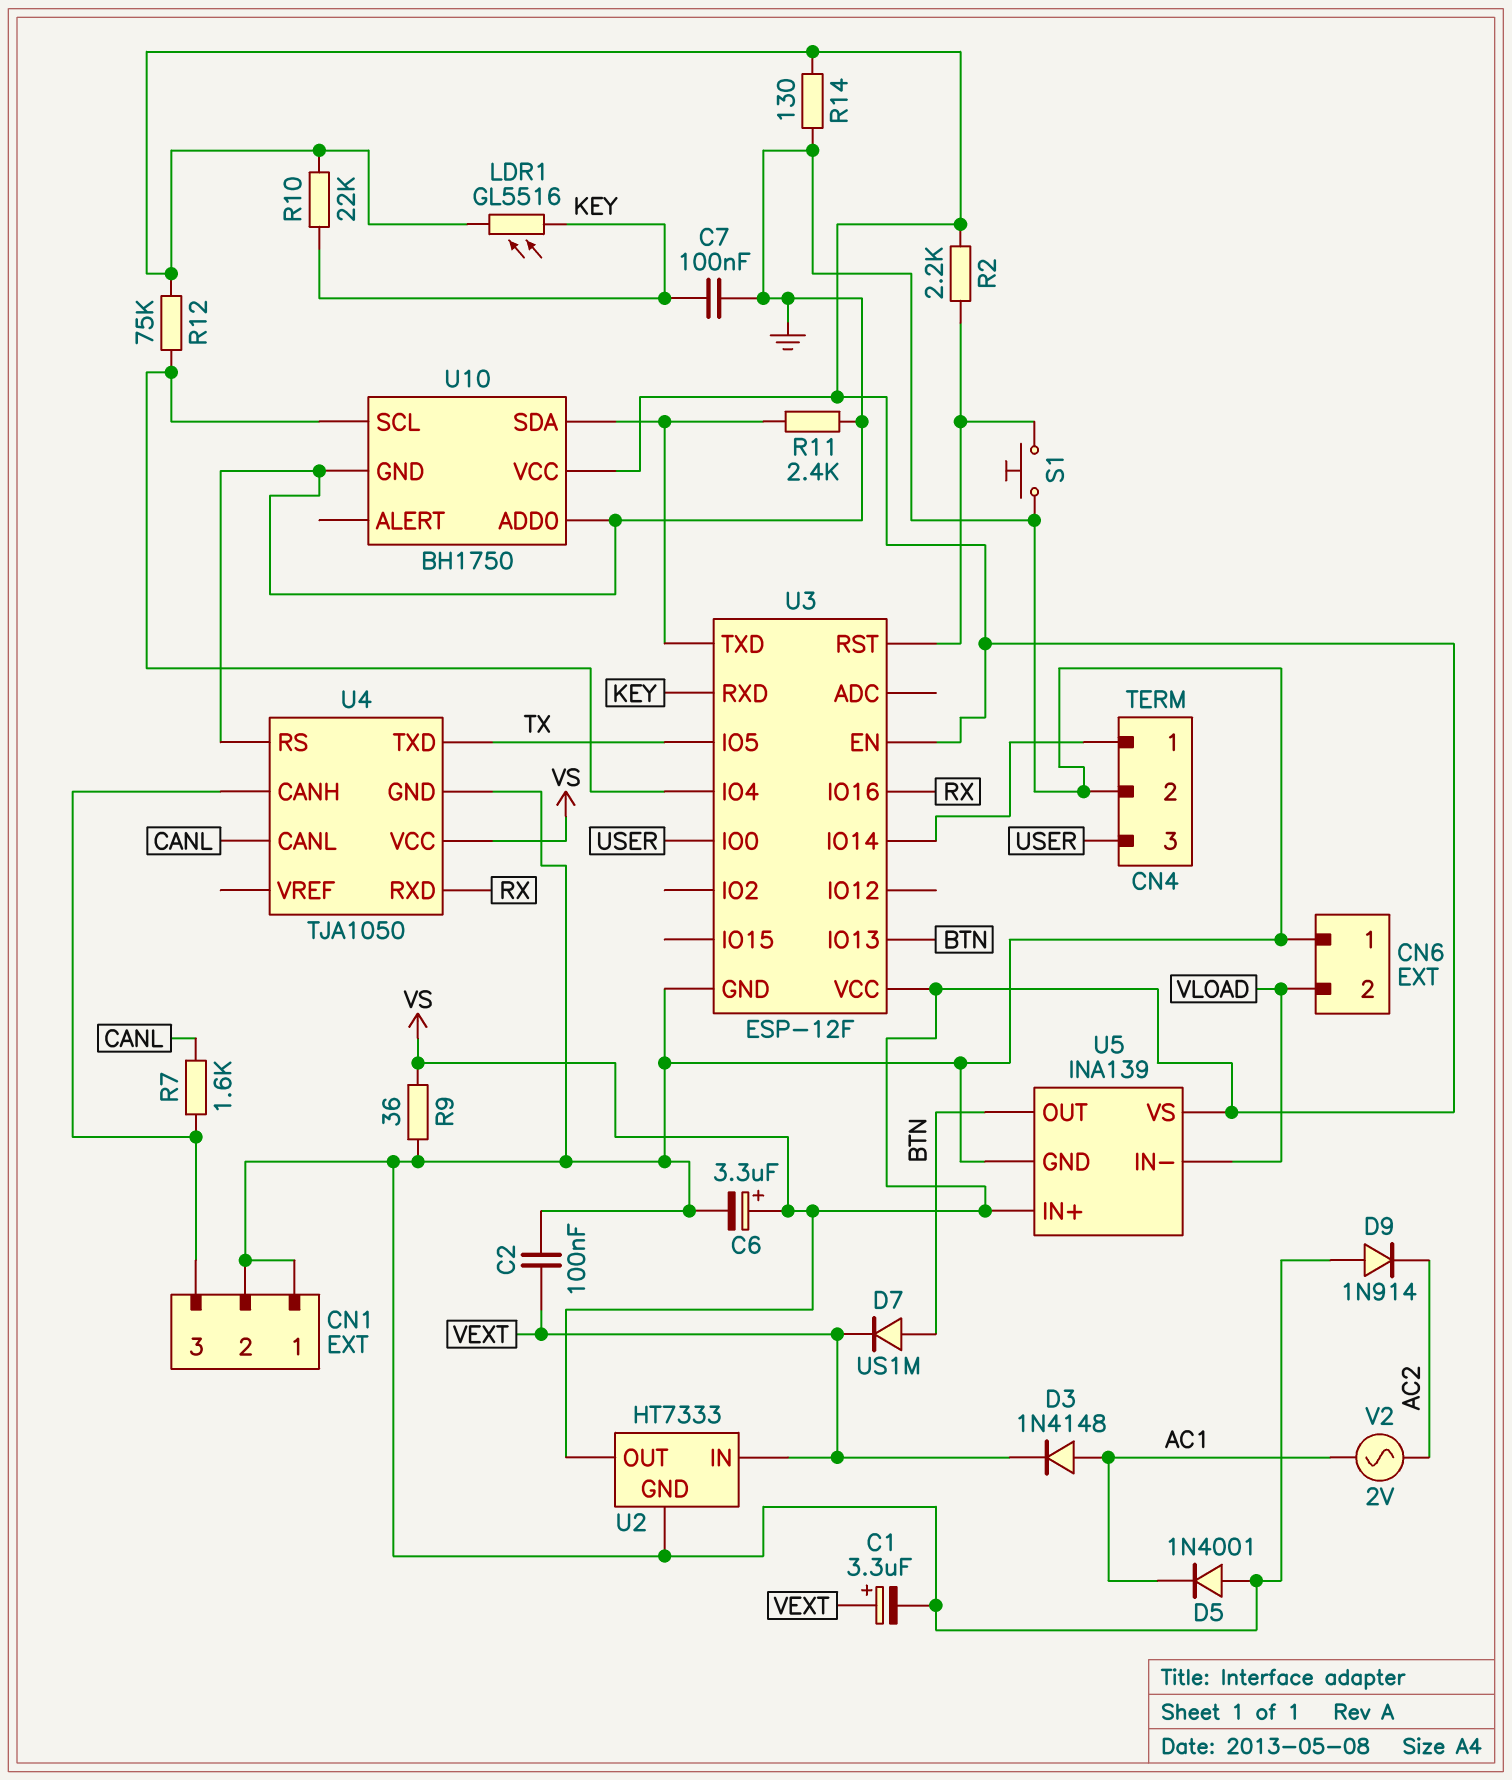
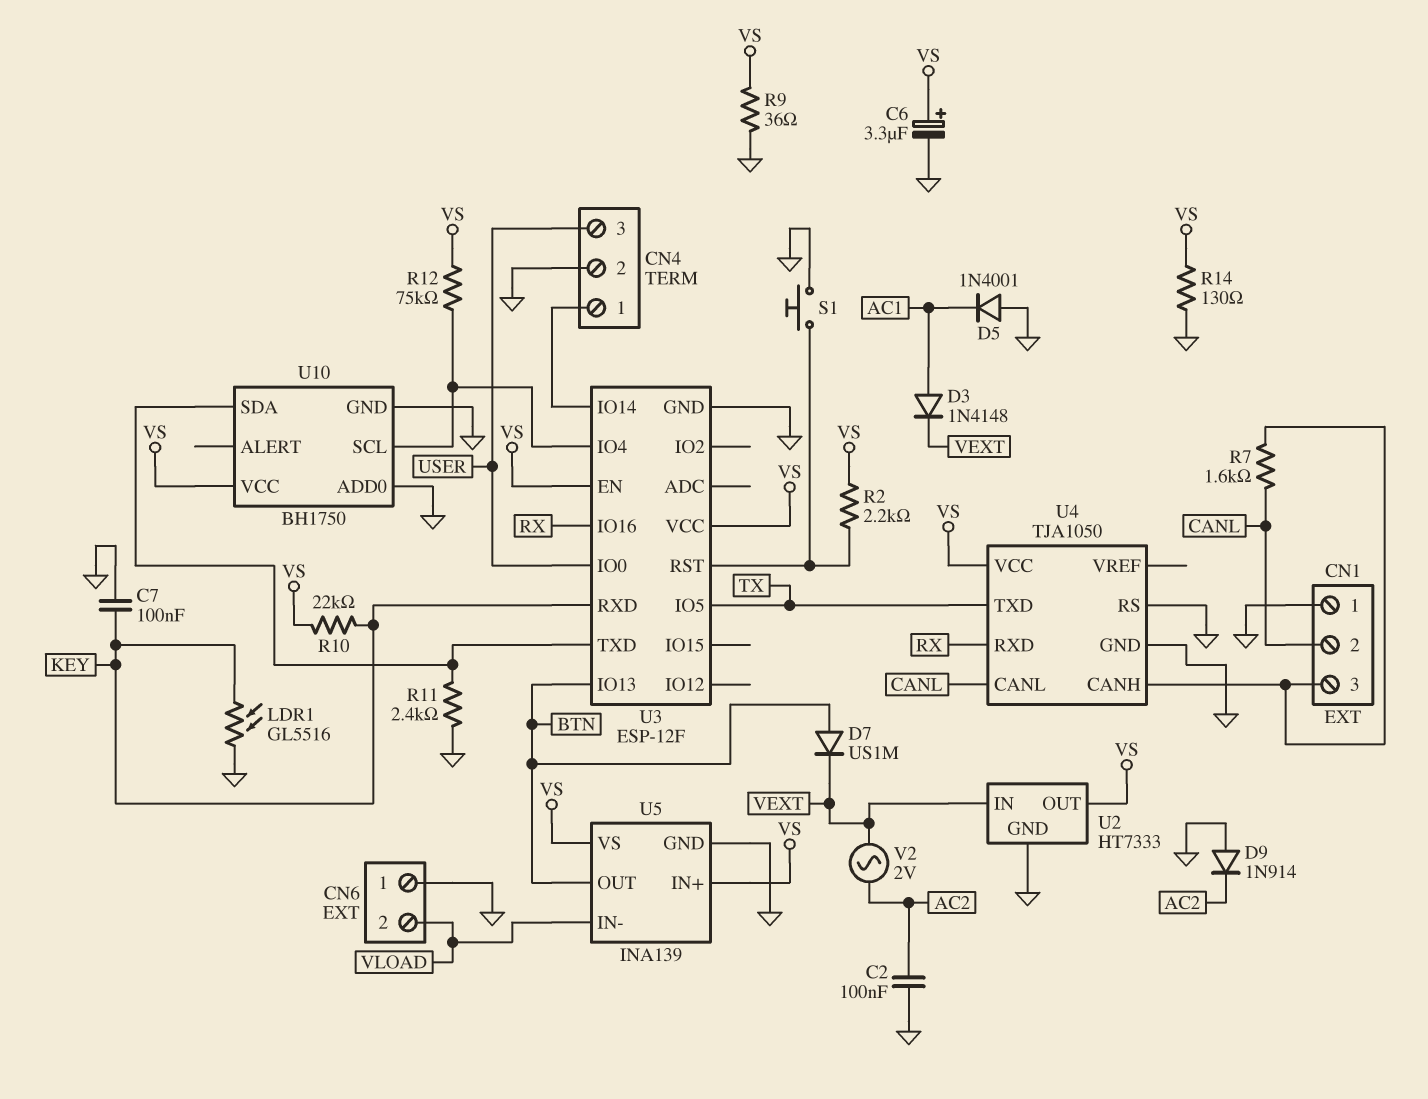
C1: 3.3uF (plus VEXT, minus GND) -> none
C2: 100nF (GND, VEXT) -> 100nF (AC2, GND)
CN1 pin 2: GND -> CANL
LDR1: GL5516 (KEY, VS) -> GL5516 (GND, KEY)
V2: AC 2V (AC1, AC2) -> AC 2V (AC2, VEXT)

